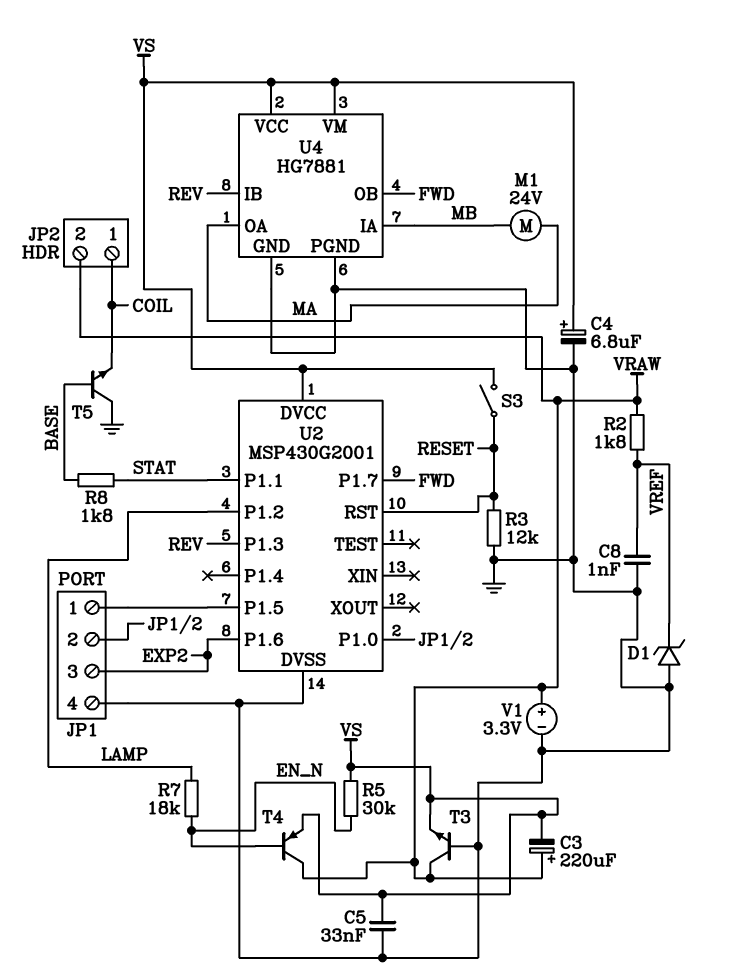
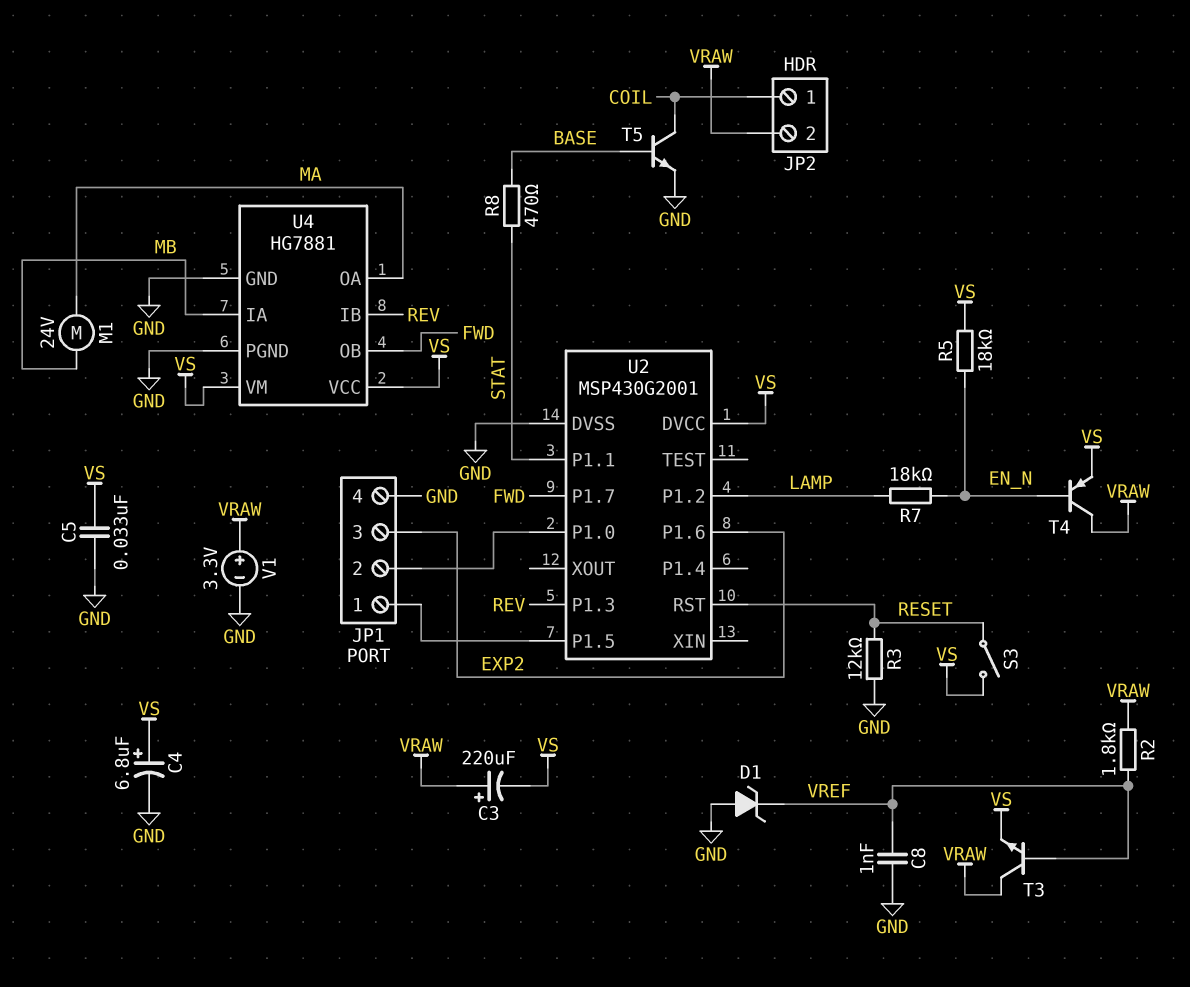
R5: 30k (EN_N, VS) -> 18k (EN_N, VS)
R8: 1.8k (BASE, STAT) -> 470 (BASE, STAT)
T3: NPN (B GND, C VRAW, E VS) -> NPN (B VREF, C VRAW, E VS)
T5: NPN (B BASE, C GND, E COIL) -> NPN (B BASE, C COIL, E GND)

